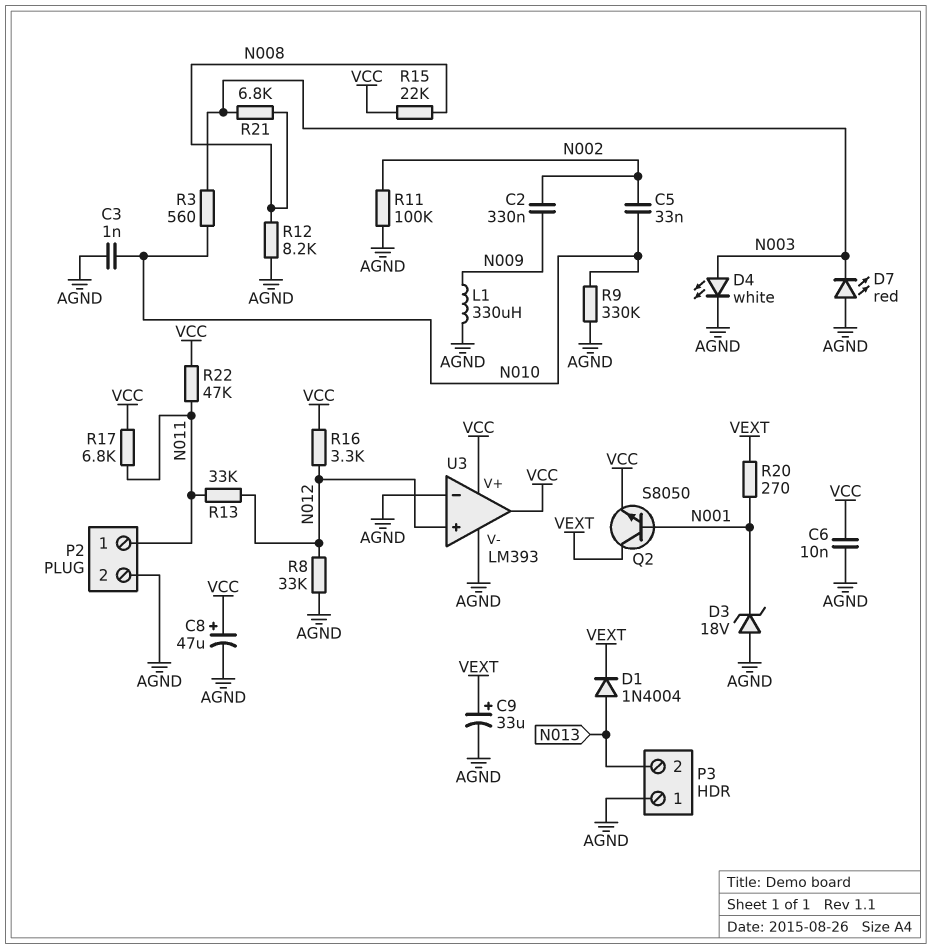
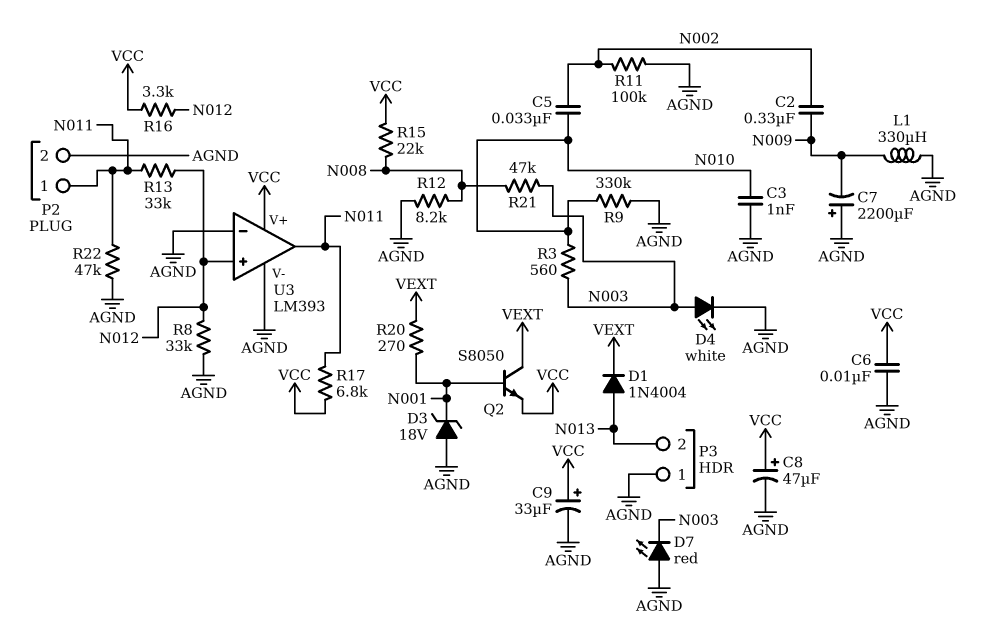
C7: none -> 2200uF (plus AGND, minus N009)
C9: 33uF (plus VEXT, minus AGND) -> 33uF (plus VCC, minus AGND)
R21: 6.8k (N003, N008) -> 47k (N003, N008)
R22: 47k (N011, VCC) -> 47k (AGND, N011)
U3 pin out: VCC -> N011

